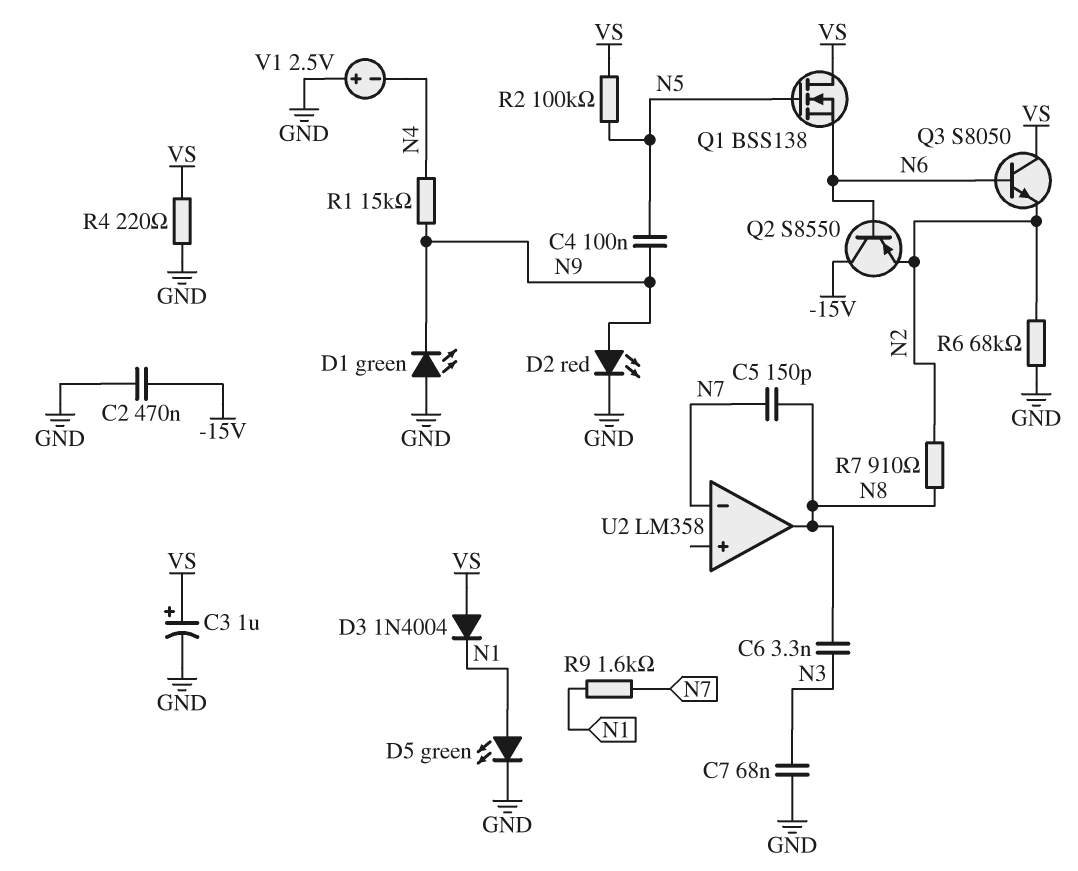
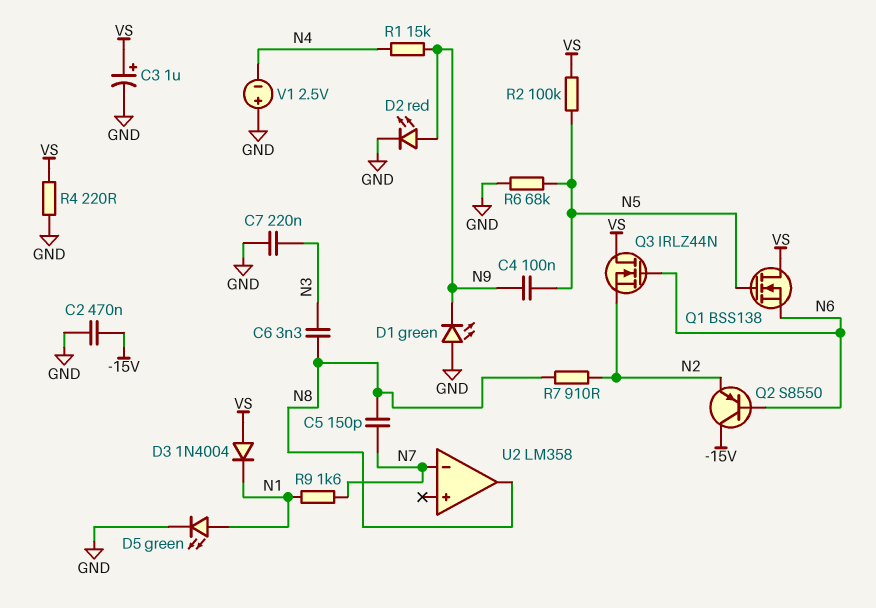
C7: 68nF (GND, N3) -> 220nF (GND, N3)
Q3: NPN S8050 (B N6, C VS, E N2) -> NMOS IRLZ44N (G N6, D VS, S N2)
R6: 68k (GND, N2) -> 68k (GND, N5)

